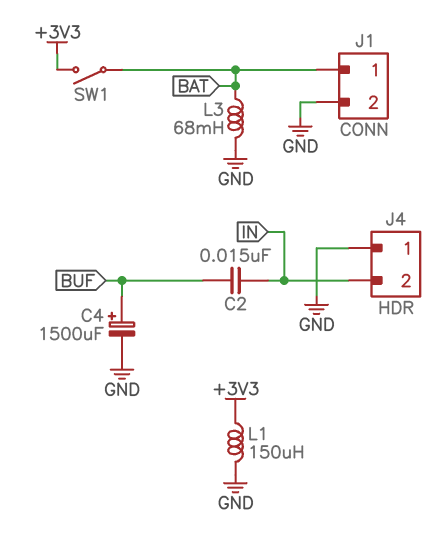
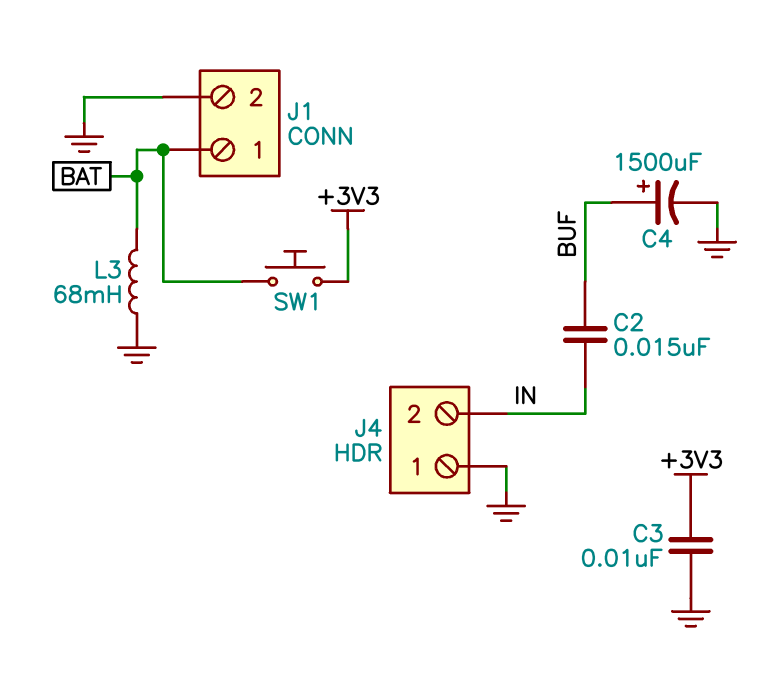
C3: none -> 10nF (+3V3, GND)
L1: 150uH (+3V3, GND) -> none
SW1: switch (+3V3, BAT) -> button (+3V3, BAT)

